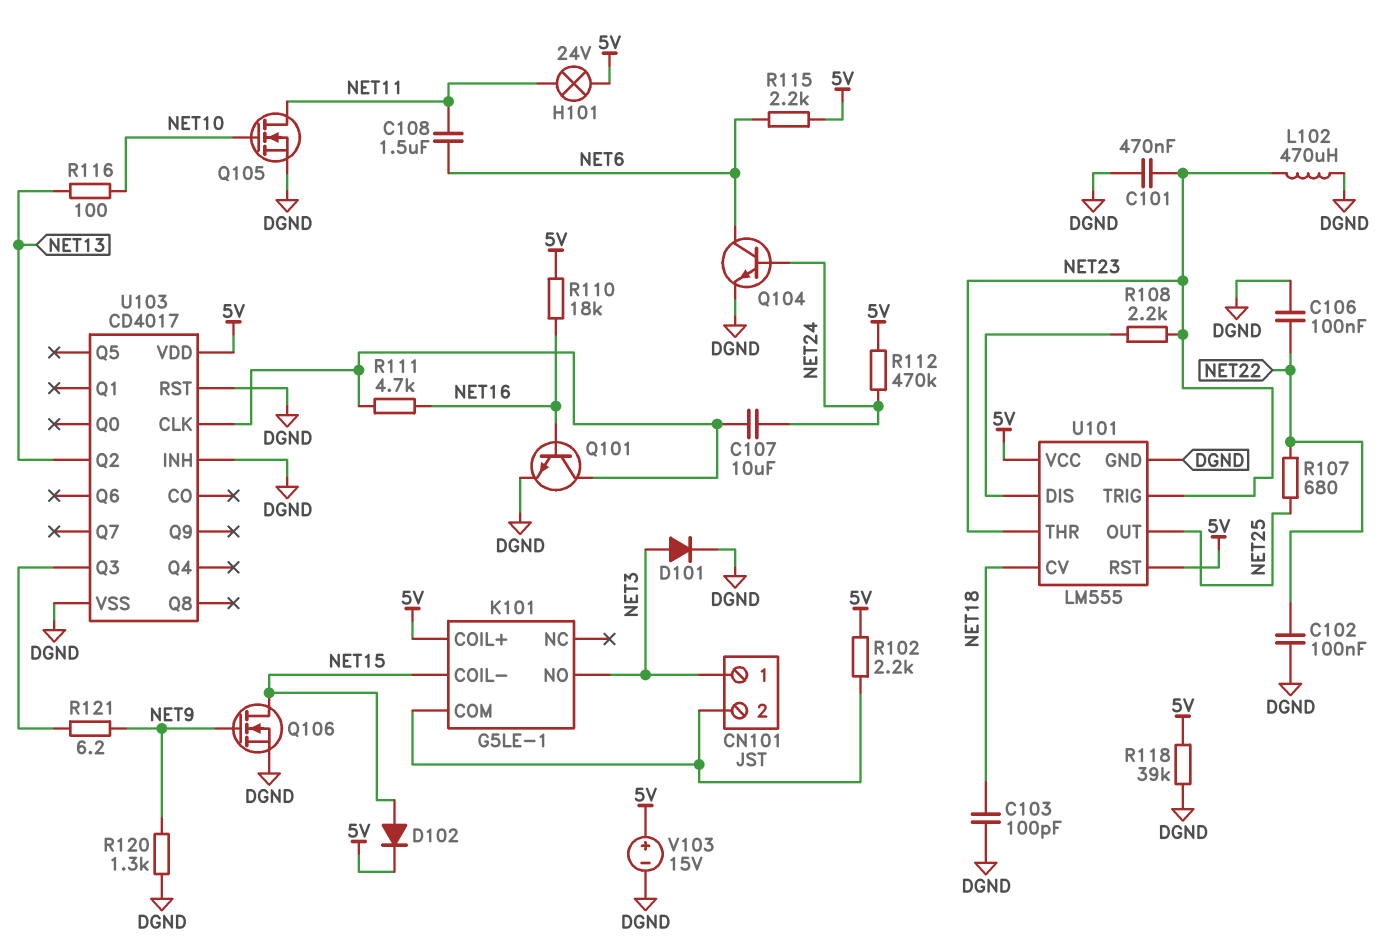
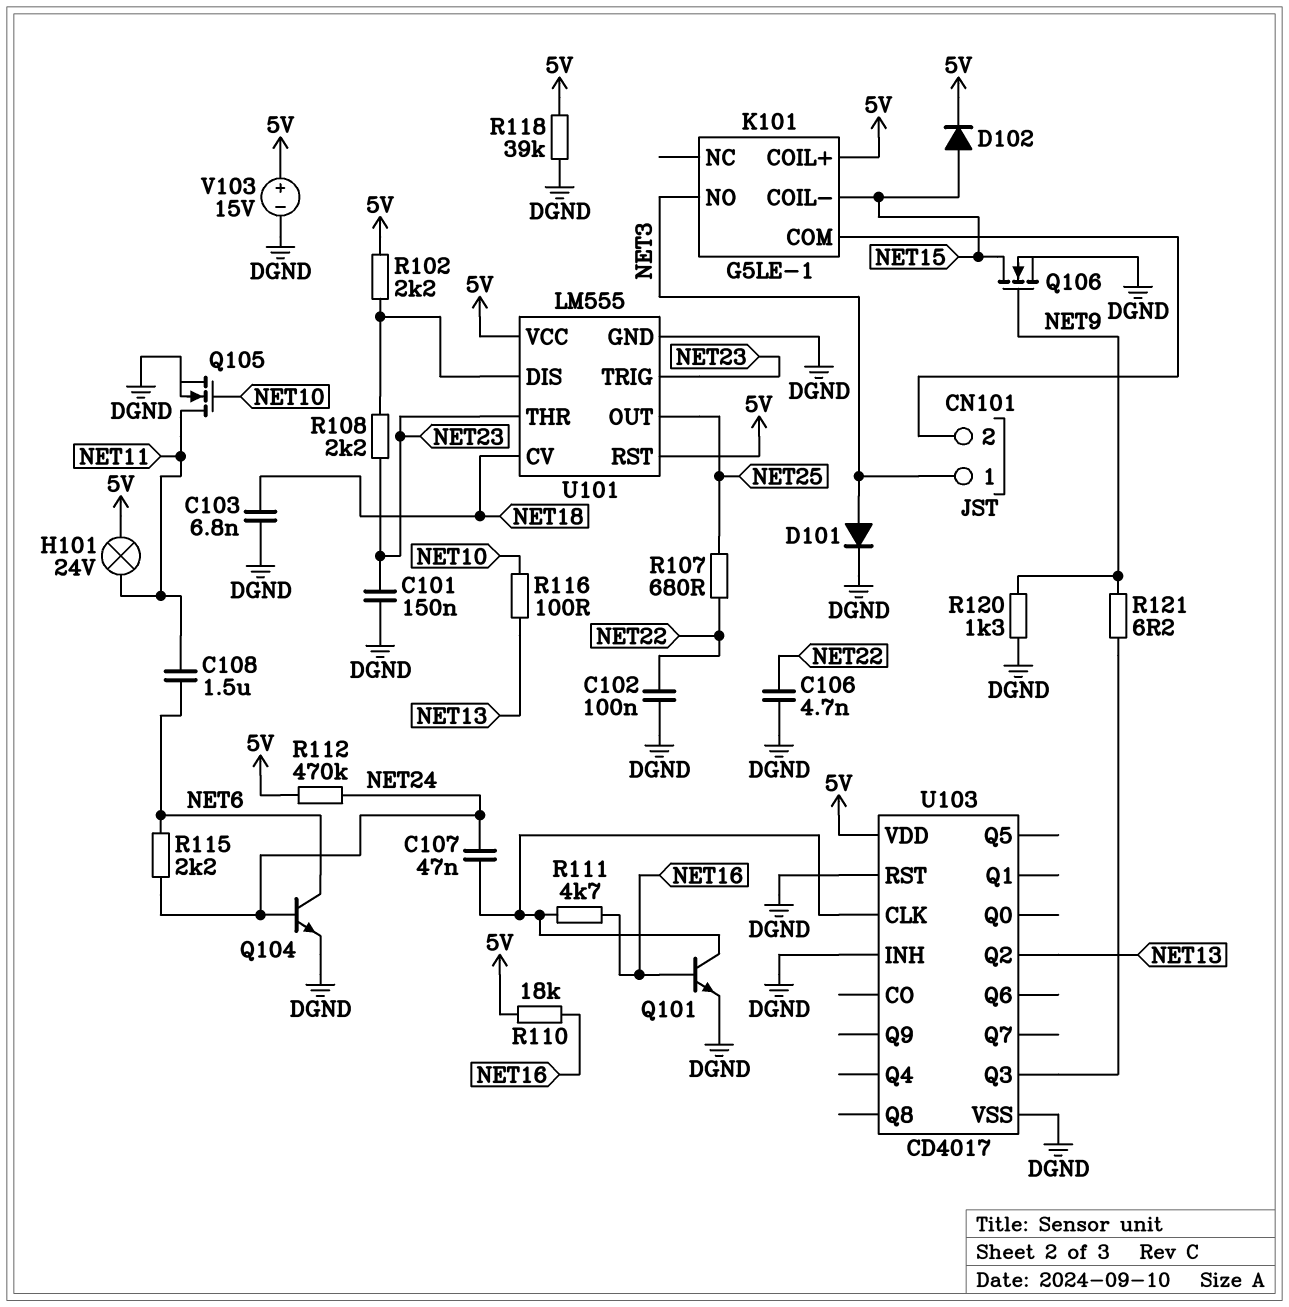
C101: 470nF (DGND, NET23) -> 150nF (DGND, NET23)
C103: 100pF (DGND, NET18) -> 6.8nF (DGND, NET18)
C106: 100nF (DGND, NET22) -> 4.7nF (DGND, NET22)
C107: 10uF (NET24, U103/CLK) -> 47nF (NET24, U103/CLK)
L102: 470uH (DGND, NET23) -> none
R102: 2.2k (5V, CN101/2) -> 2.2k (5V, U101/DIS)
R115: 2.2k (5V, NET6) -> 2.2k (NET6, NET24)

